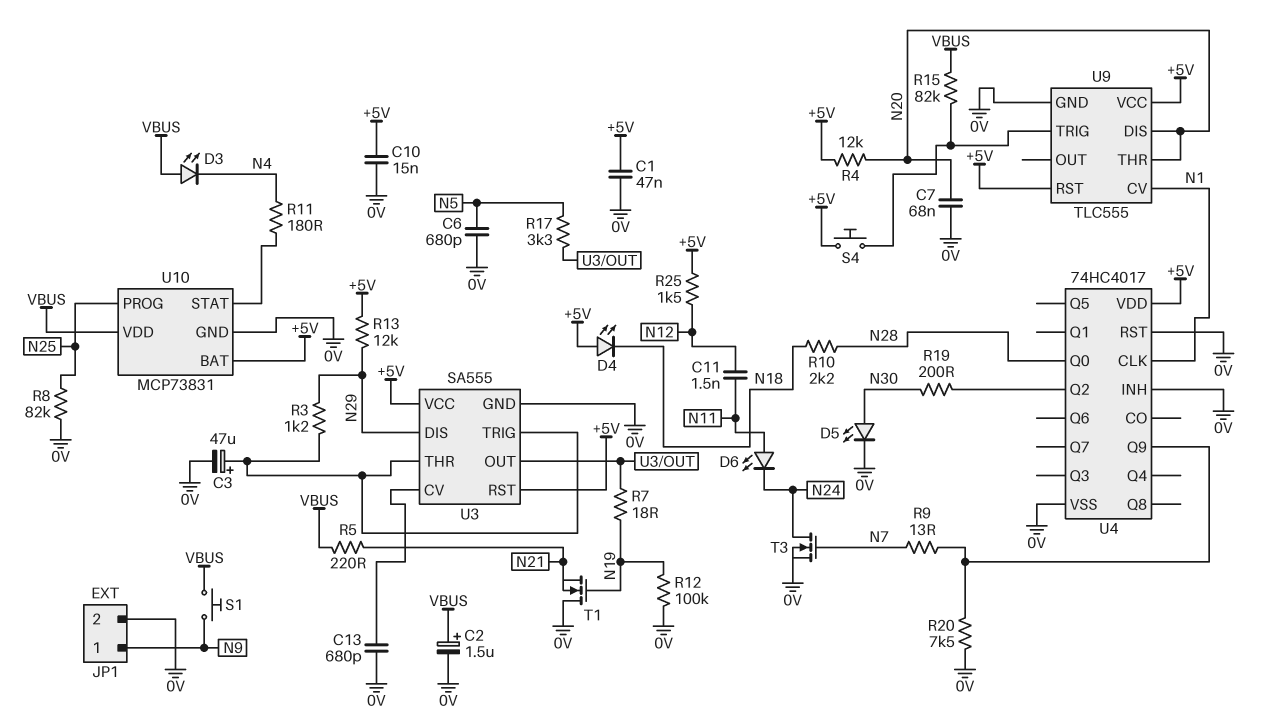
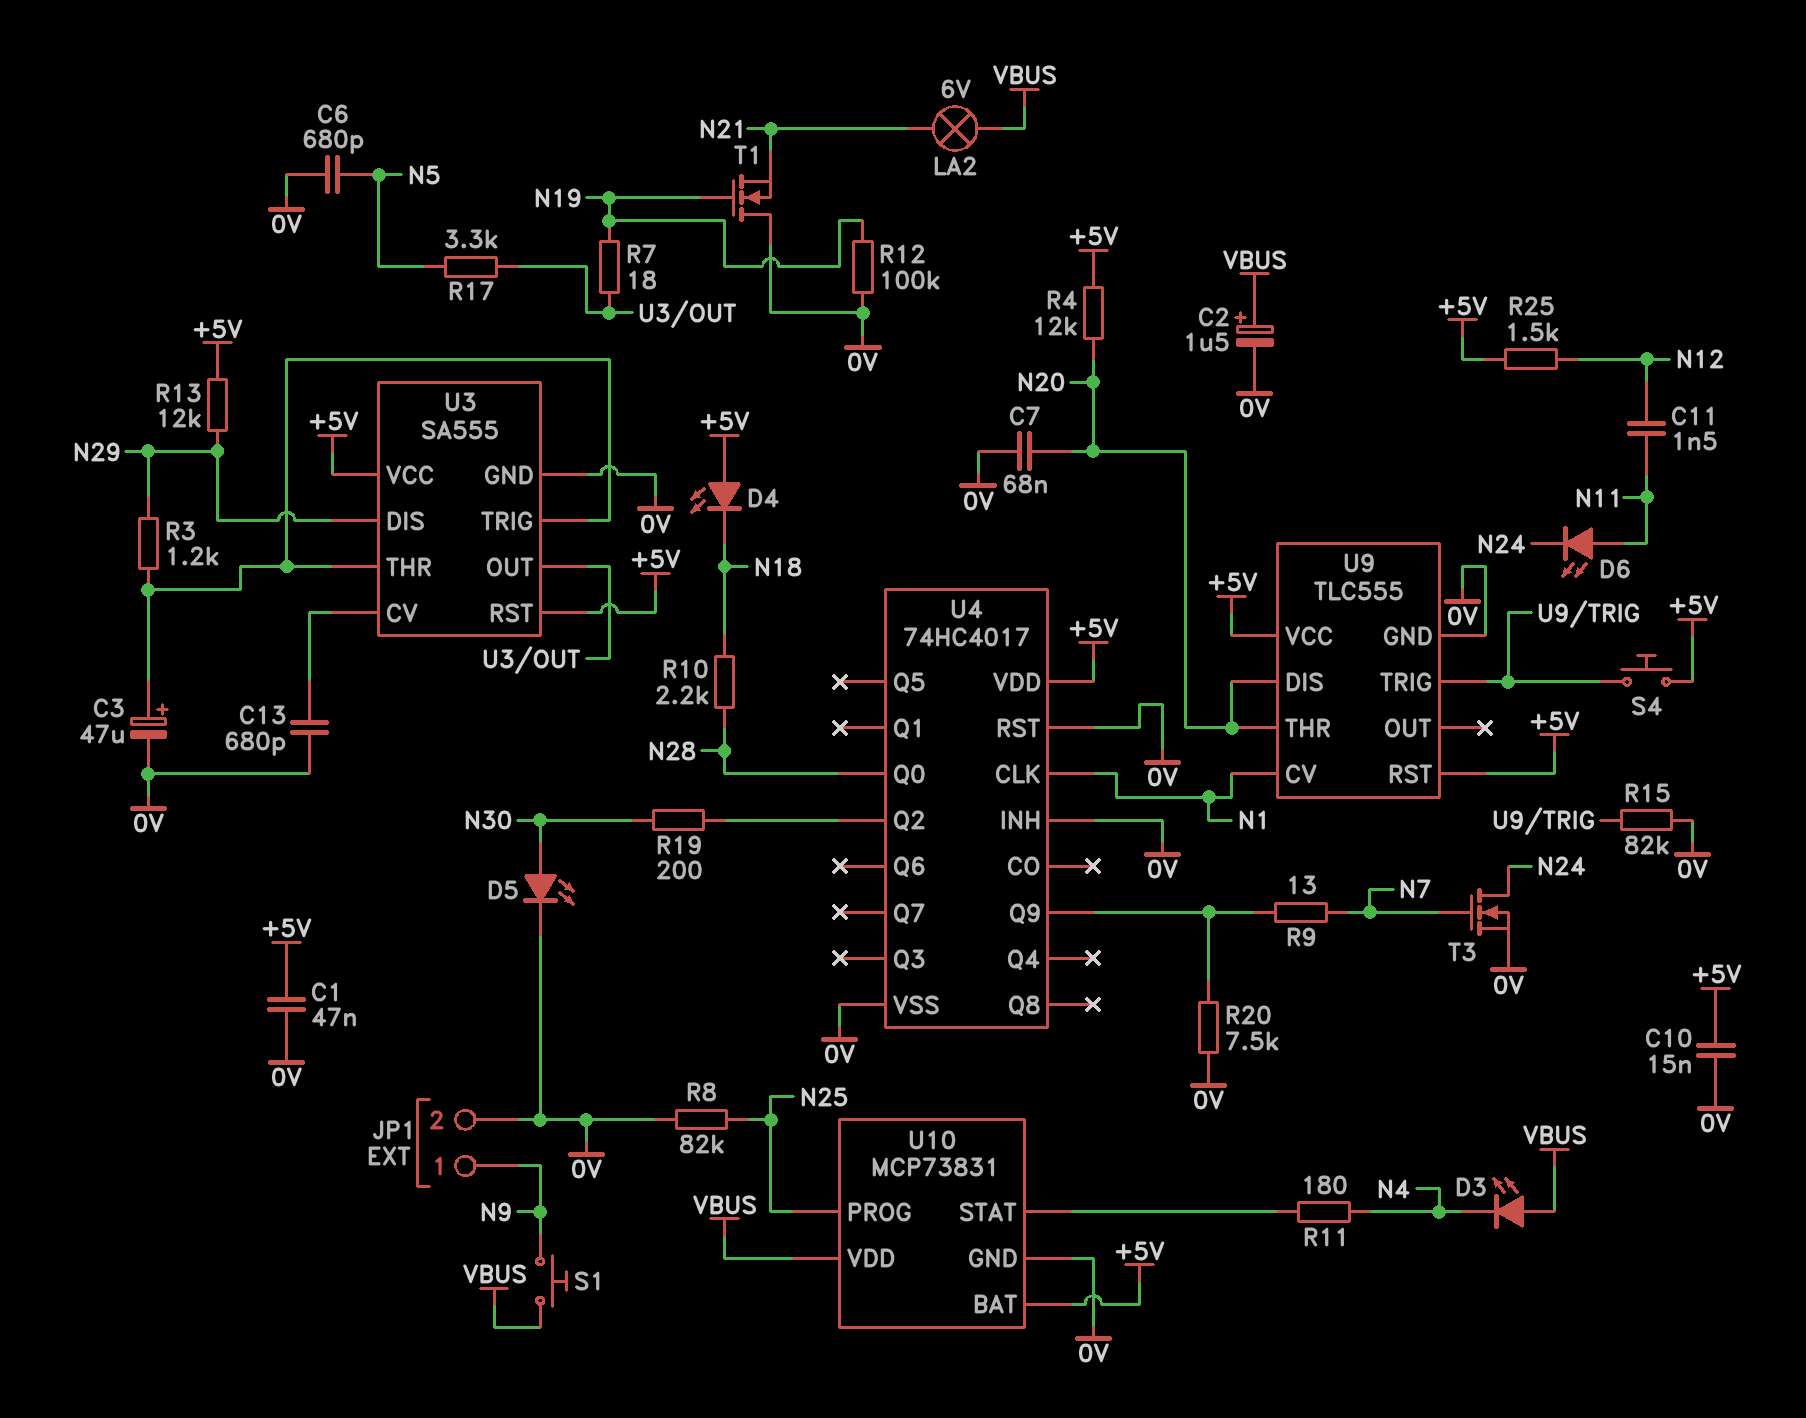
LA2: none -> lamp 6V (N21, VBUS)
R5: 220 (N21, VBUS) -> none
R15: 82k (U9/TRIG, VBUS) -> 82k (0V, U9/TRIG)

